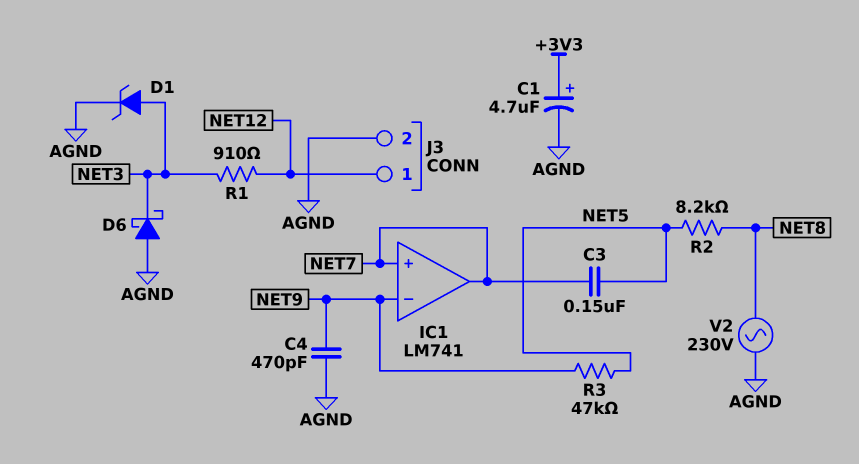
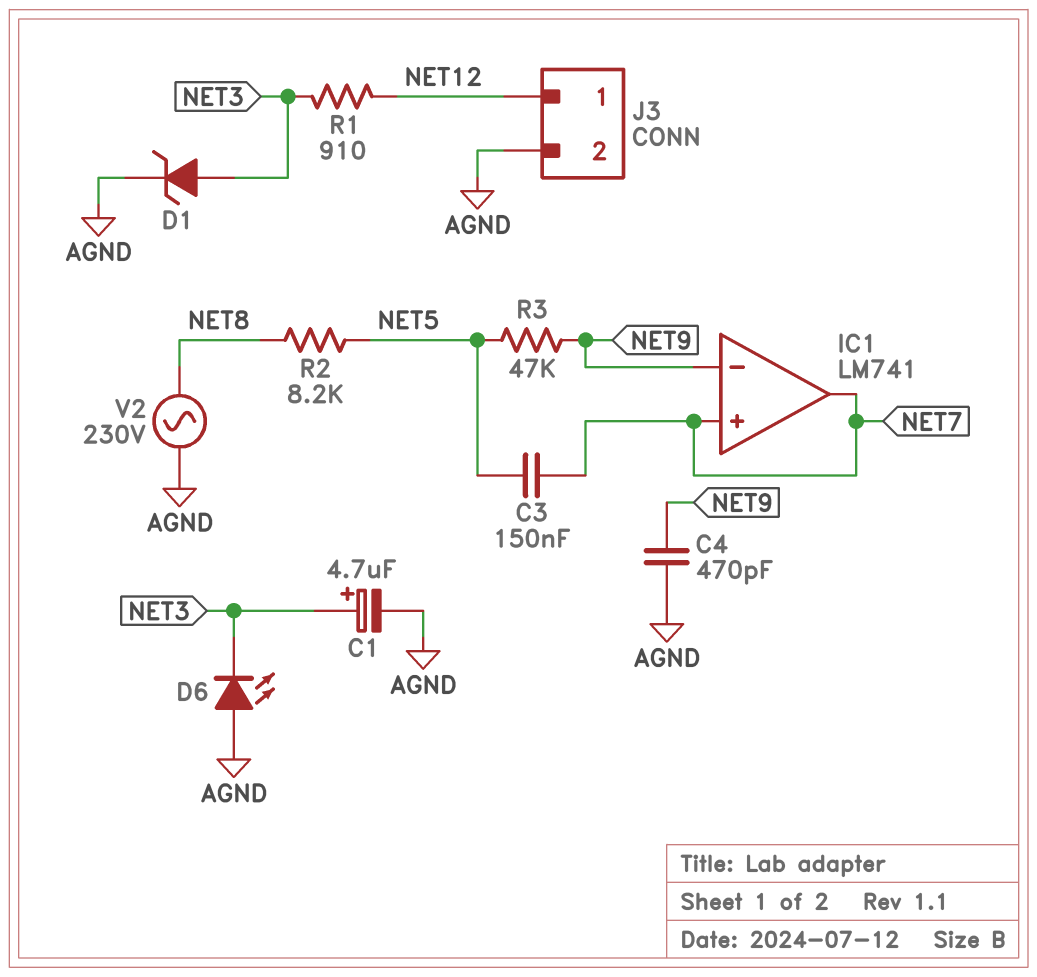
C1: 4.7uF (plus +3V3, minus AGND) -> 4.7uF (plus NET3, minus AGND)
D6: schottky (A AGND, K NET3) -> LED (A AGND, K NET3)

